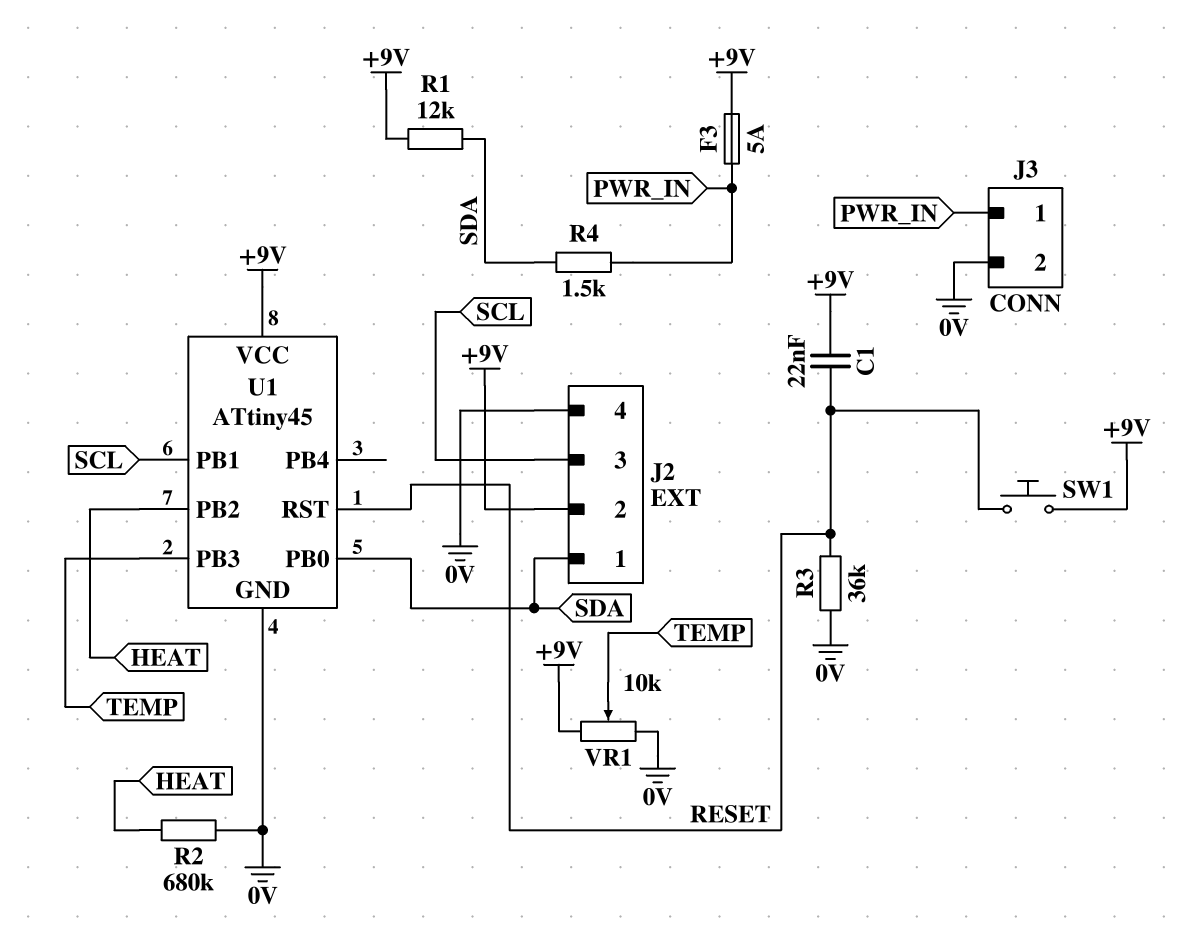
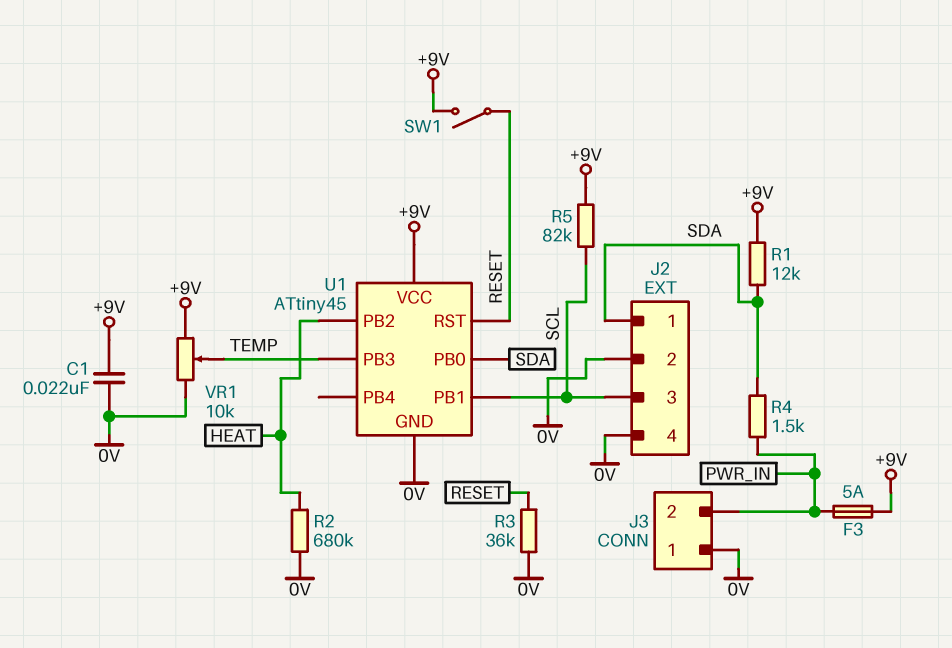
C1: 22nF (+9V, RESET) -> 22nF (+9V, 0V)
J2 pin 2: +9V -> 0V
J3 pin 1: PWR_IN -> 0V
J3 pin 2: 0V -> PWR_IN
R5: none -> 82k (+9V, SCL)
SW1: button (+9V, RESET) -> switch (+9V, RESET)

